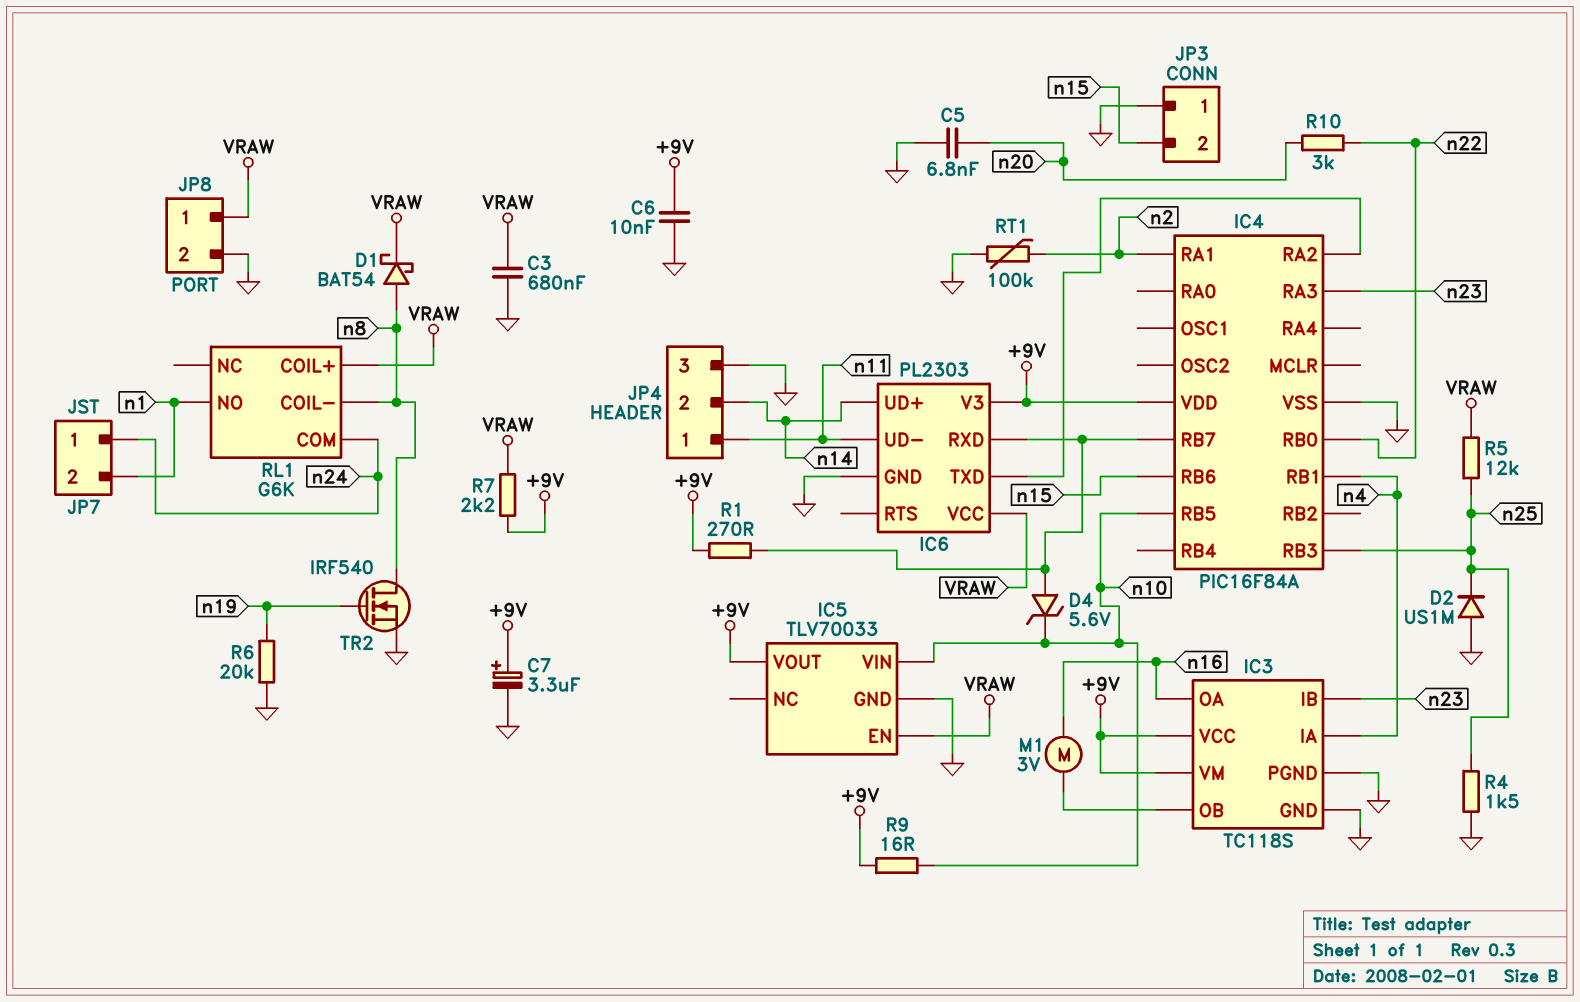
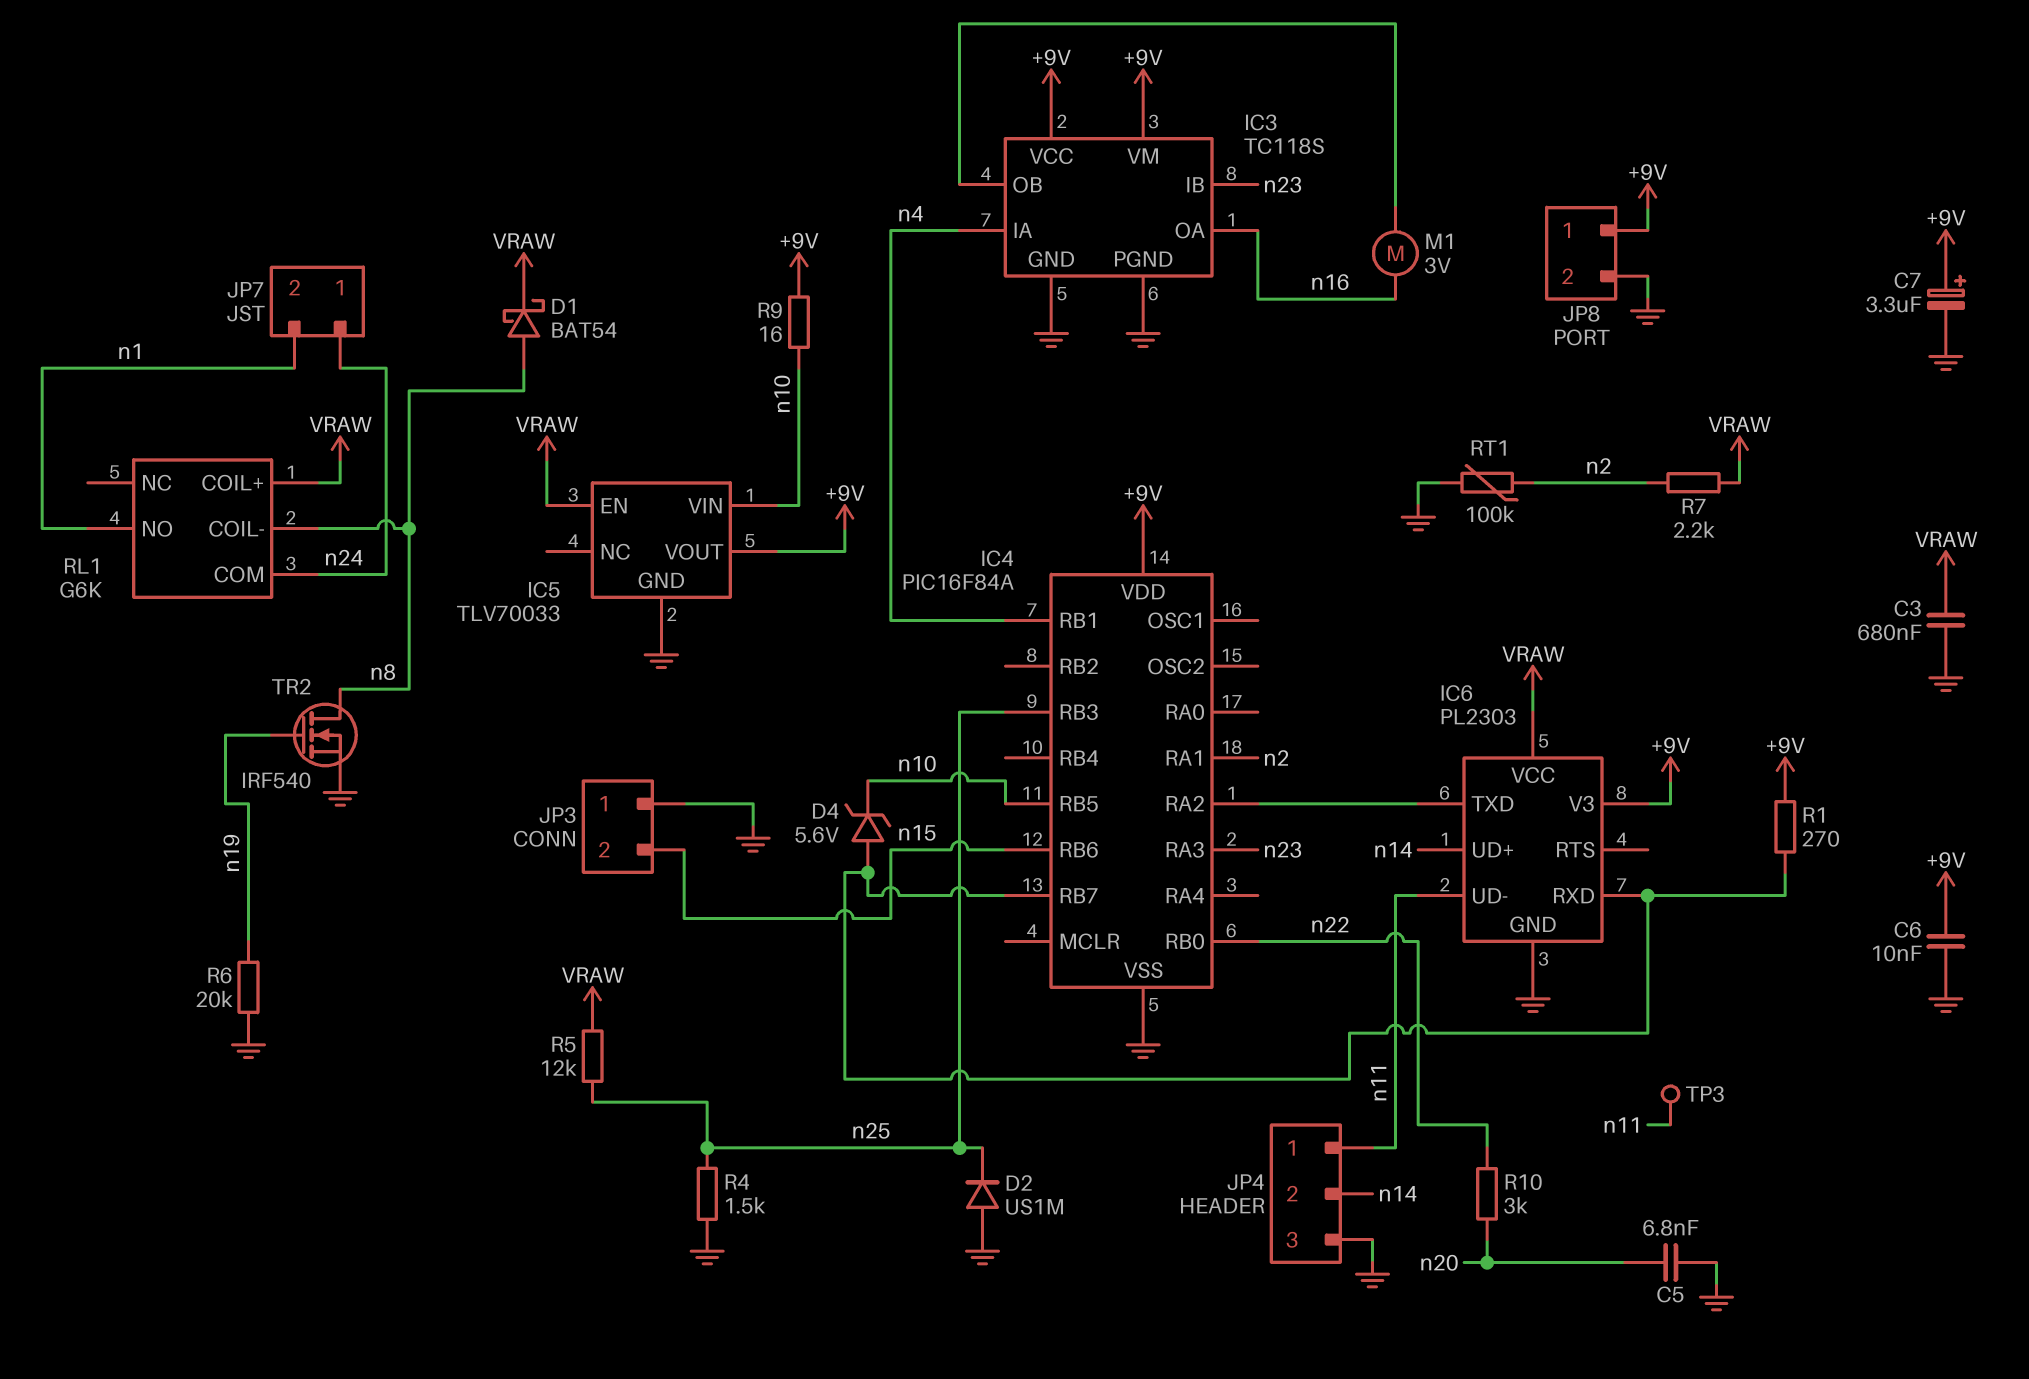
JP8 pin 1: VRAW -> +9V
R7: 2.2k (+9V, VRAW) -> 2.2k (VRAW, n2)
TP3: none -> test point (n11)

